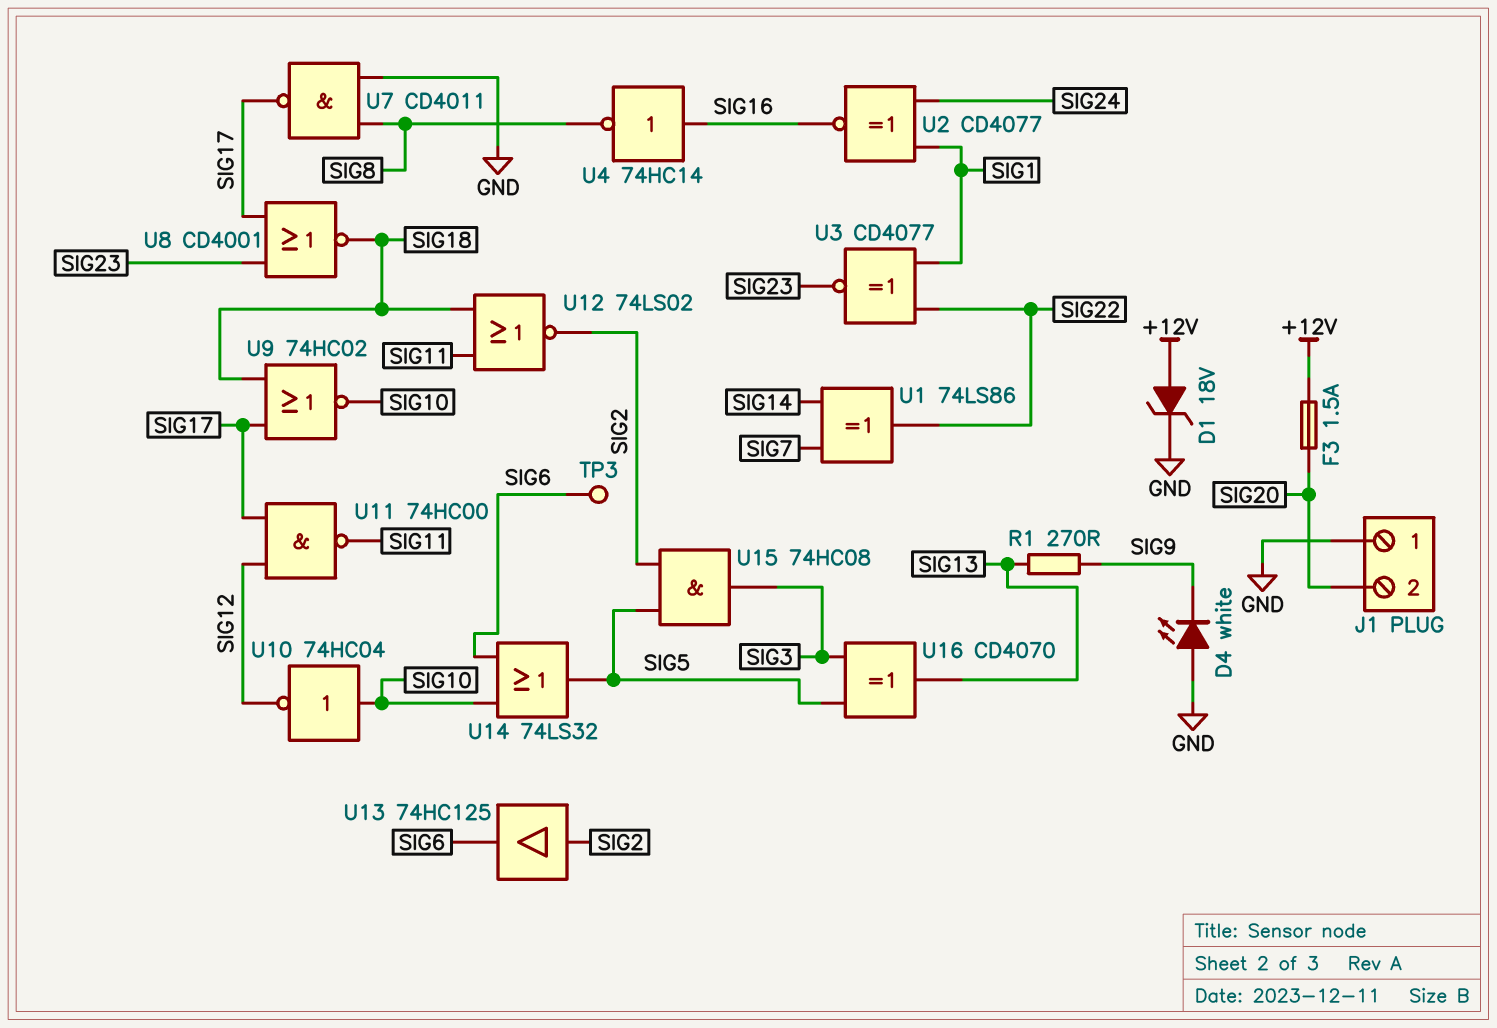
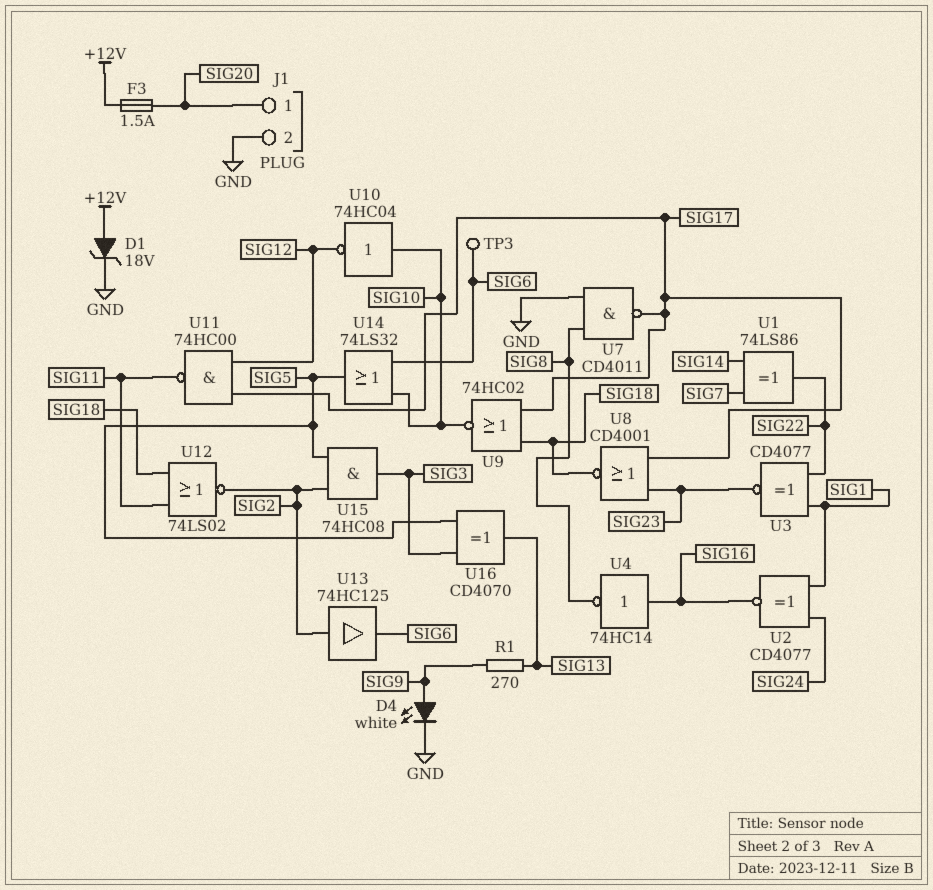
D4: LED white (A GND, K SIG9) -> LED white (A SIG9, K GND)
J1 pin 1: GND -> SIG20
J1 pin 2: SIG20 -> GND

